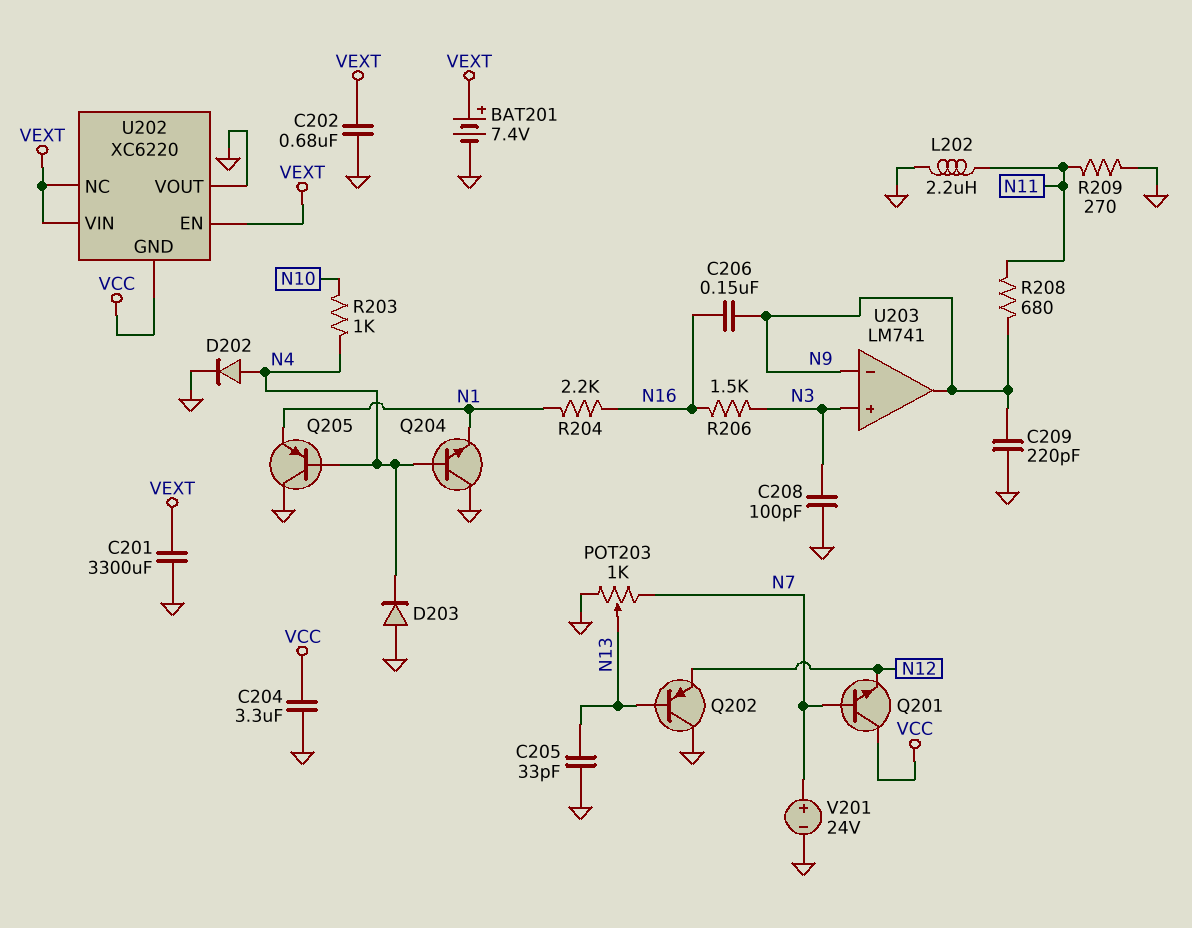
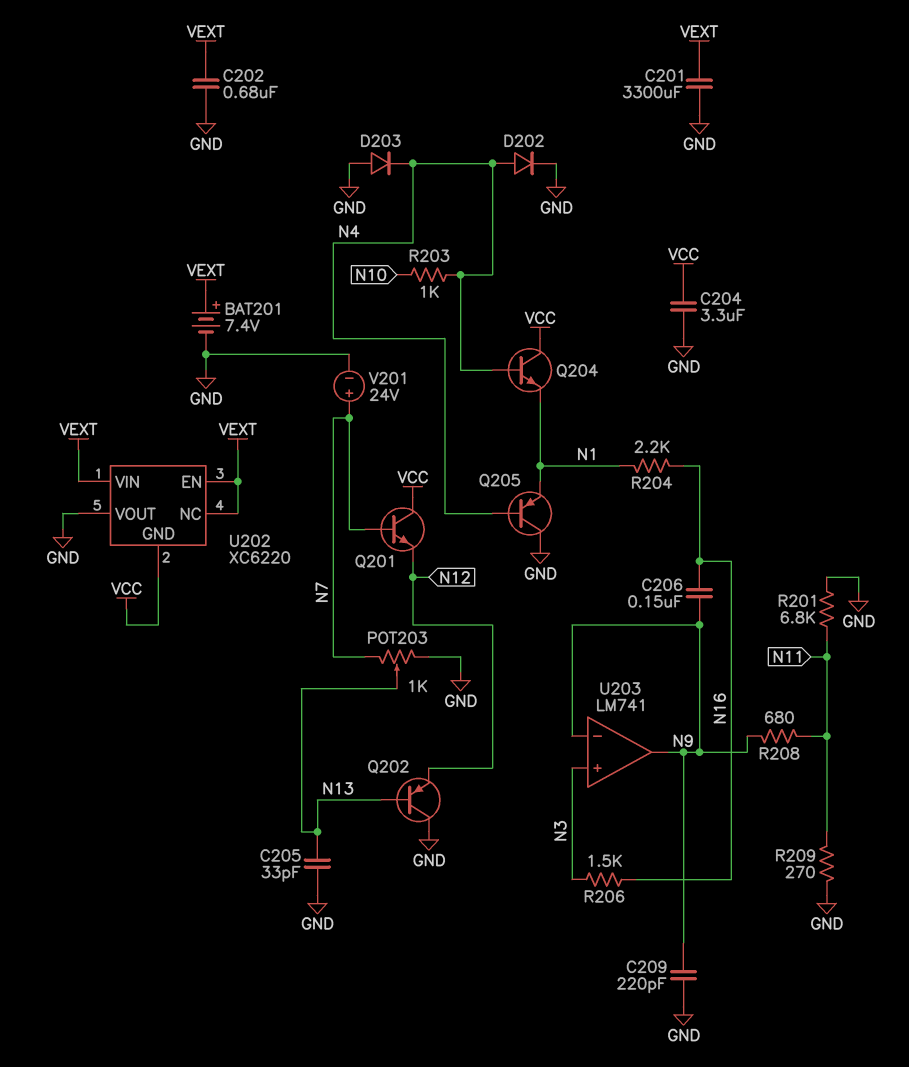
C208: 100pF (GND, N3) -> none
L202: 2.2uH (GND, N11) -> none
Q204: NPN (B N4, C GND, E N1) -> NPN (B N4, C VCC, E N1)
R201: none -> 6.8k (GND, N11)

